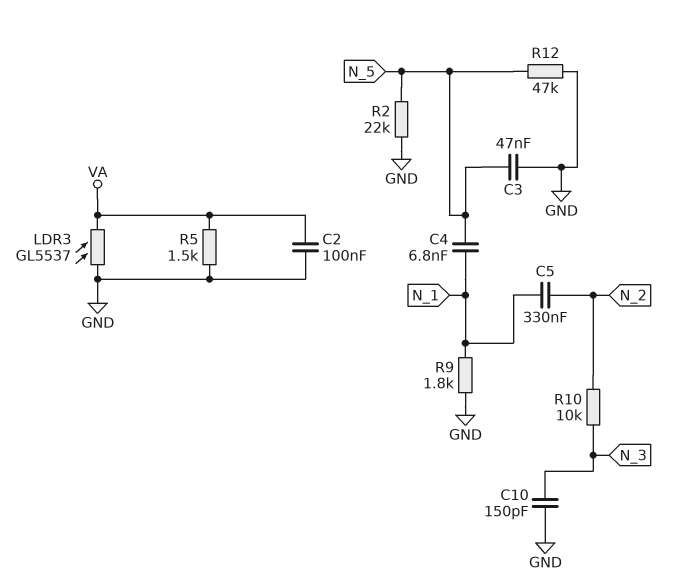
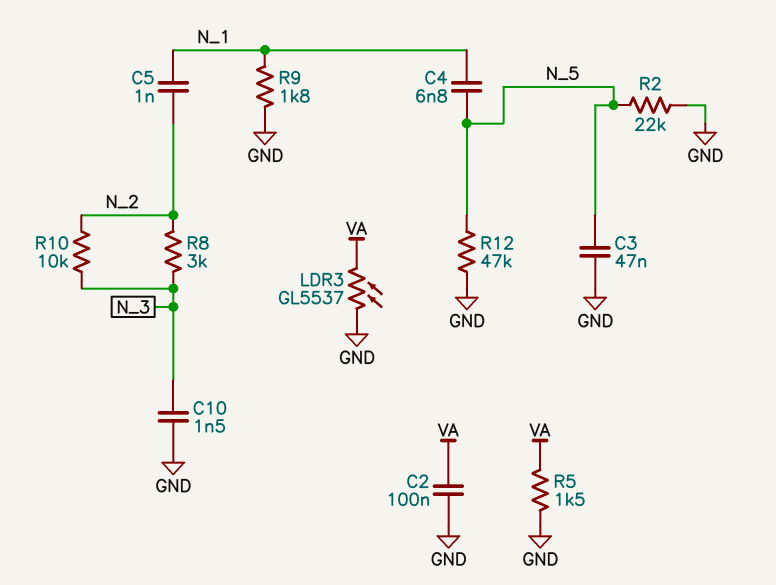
C5: 330nF (N_1, N_2) -> 1nF (N_1, N_2)
C10: 150pF (GND, N_3) -> 1.5nF (GND, N_3)
R8: none -> 3k (N_2, N_3)

